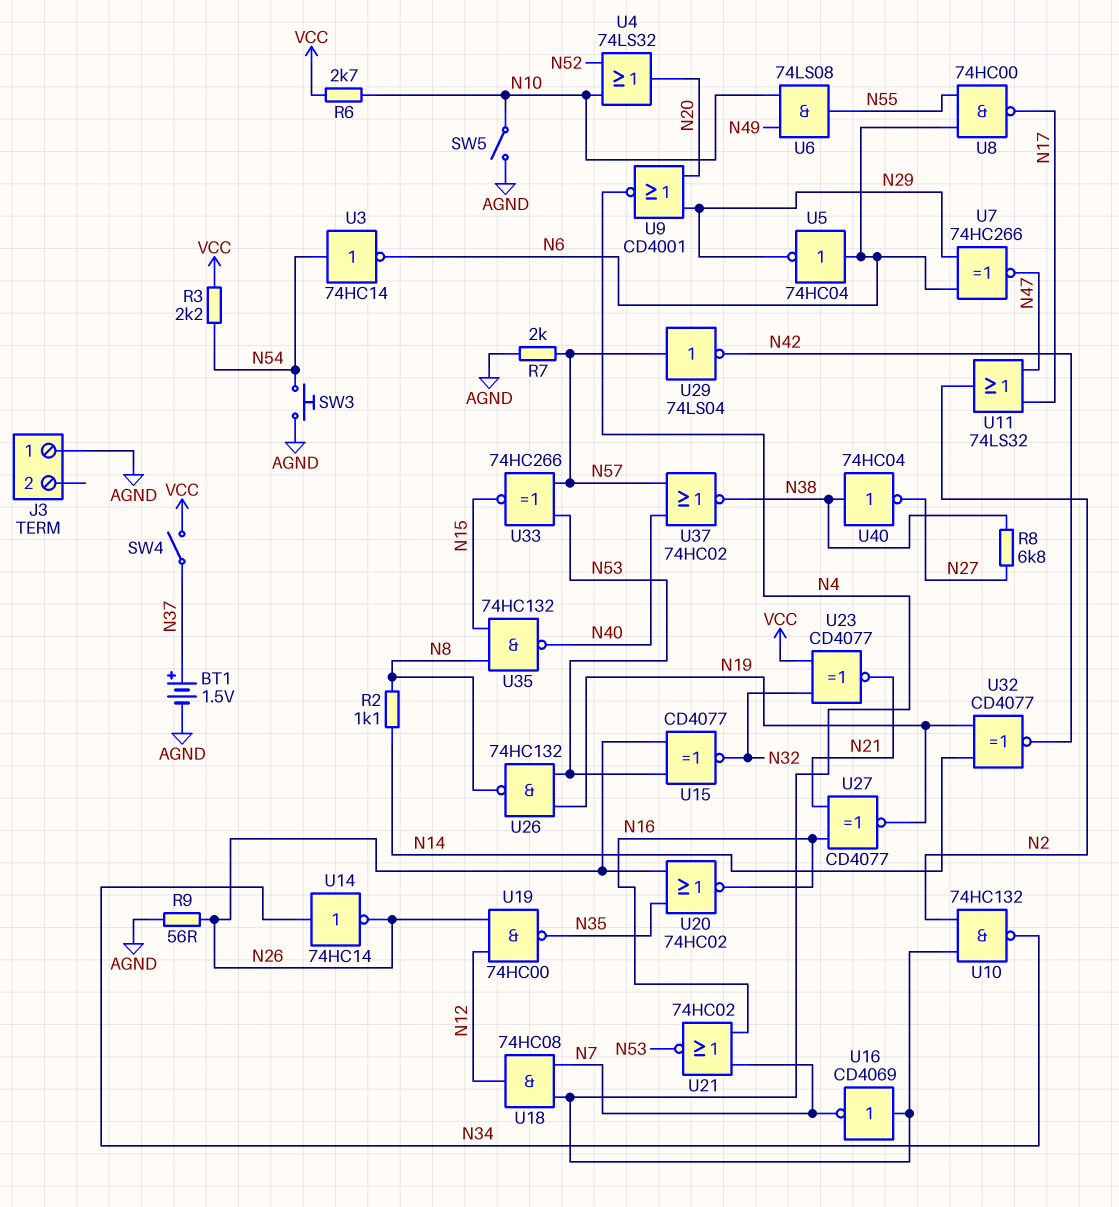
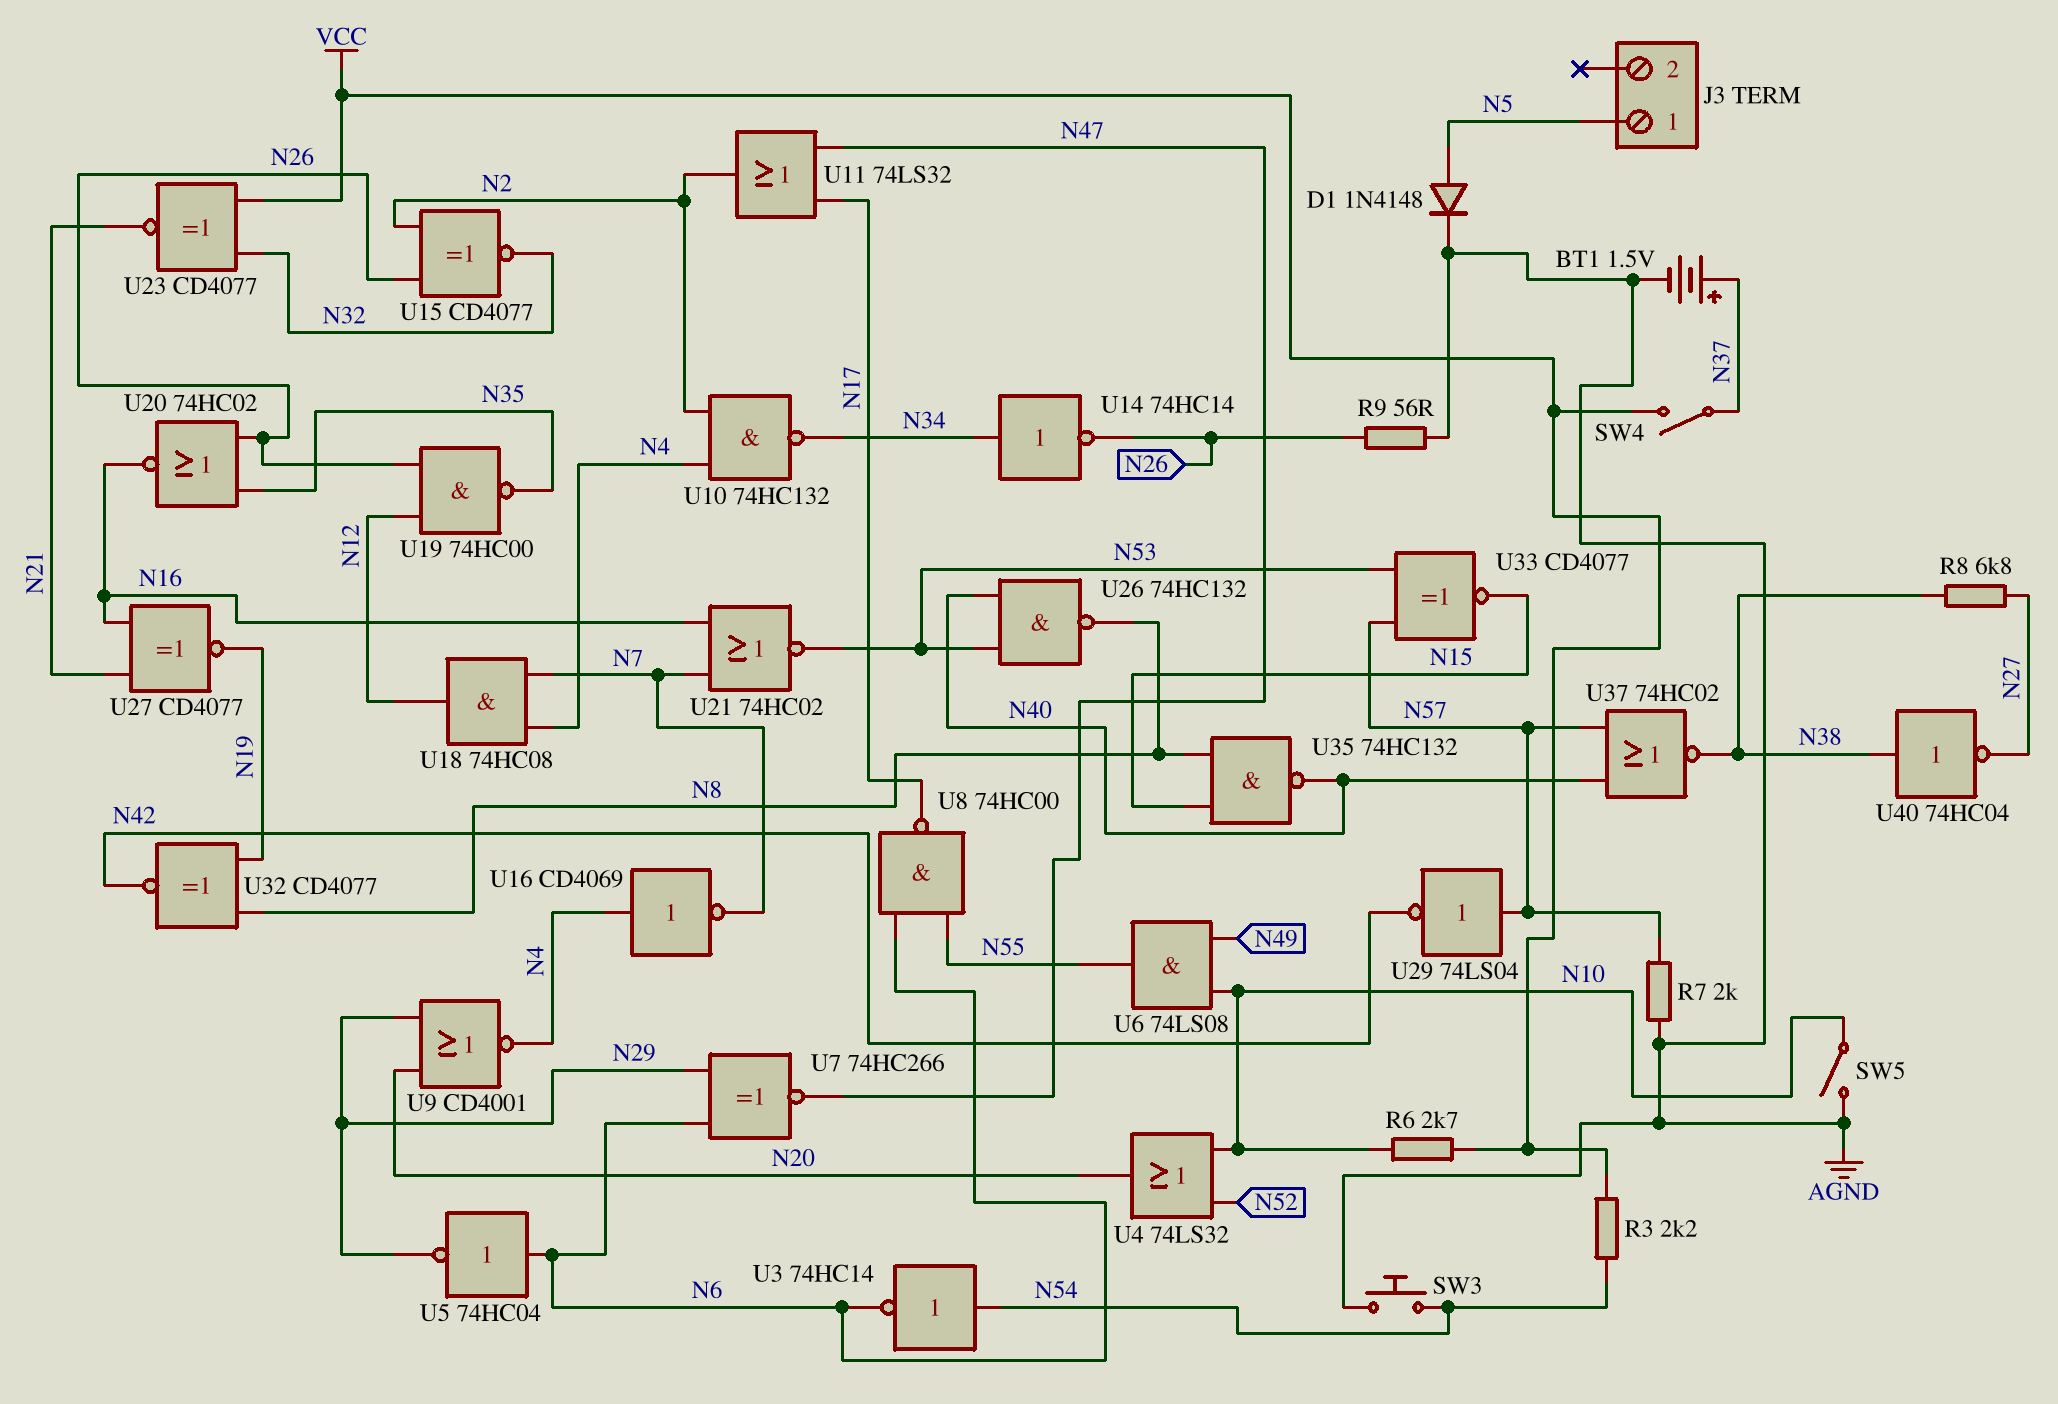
D1: none -> diode 1N4148 (A N5, K AGND)
J3 pin 1: AGND -> N5
R2: 1.1k (N8, N14) -> none
U15: XNOR CD4077 (in N26, in N53, out N32) -> XNOR CD4077 (in N2, in N26, out N32)
U26: NAND 74HC132 (in N19, in N53, out N8) -> NAND 74HC132 (in N40, in N53, out N8)
U32: XNOR CD4077 (in N14, in N19, out N42) -> XNOR CD4077 (in N8, in N19, out N42)
U33: XNOR 74HC266 (in N53, in N57, out N15) -> XNOR CD4077 (in N53, in N57, out N15)

